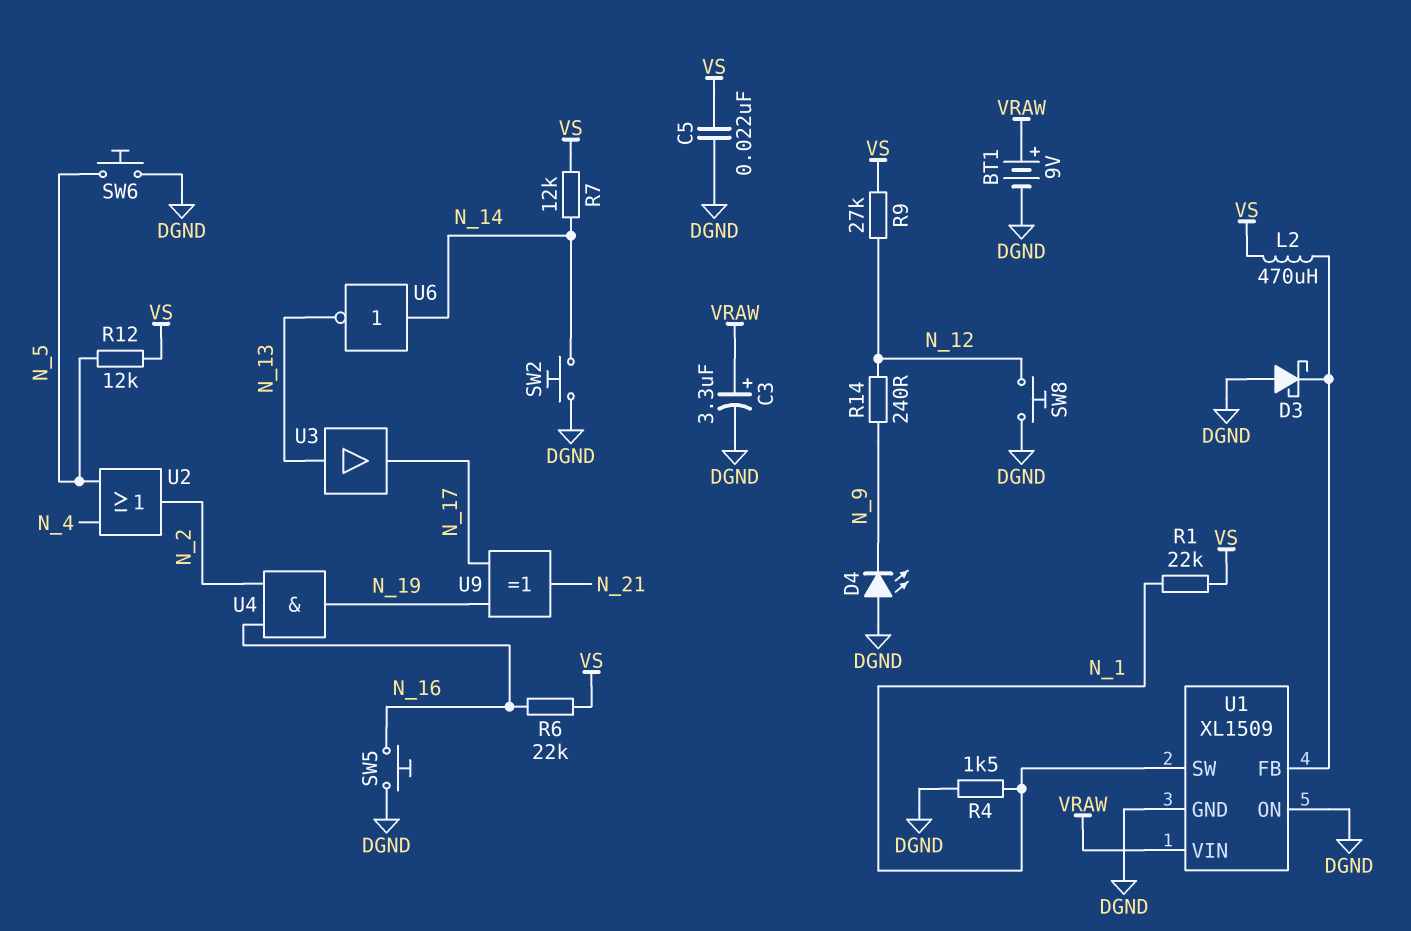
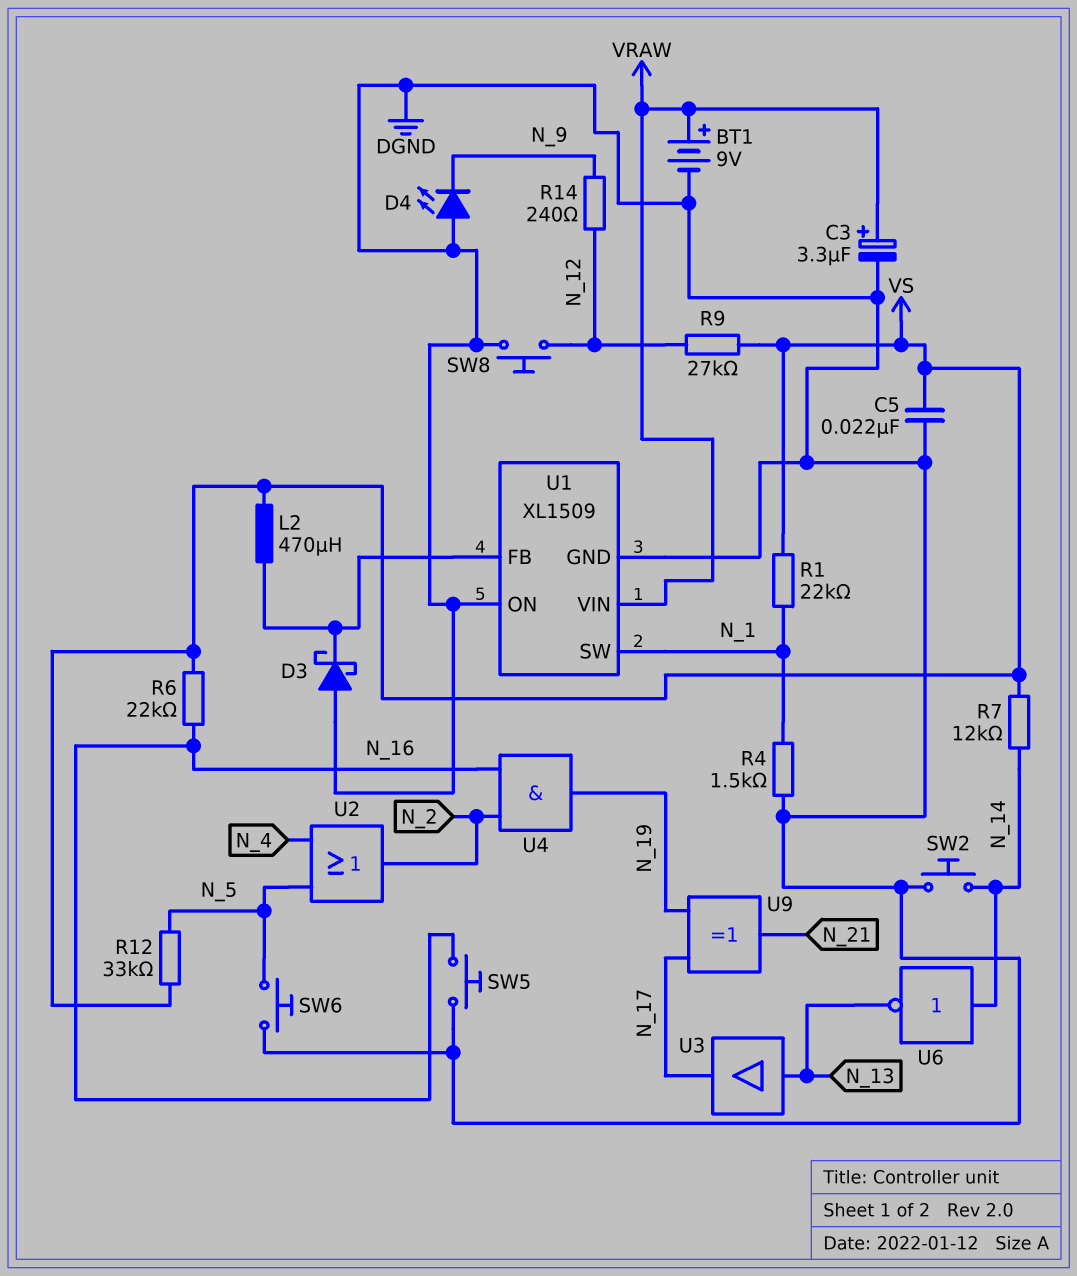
R12: 12k (N_5, VS) -> 33k (N_5, VS)

